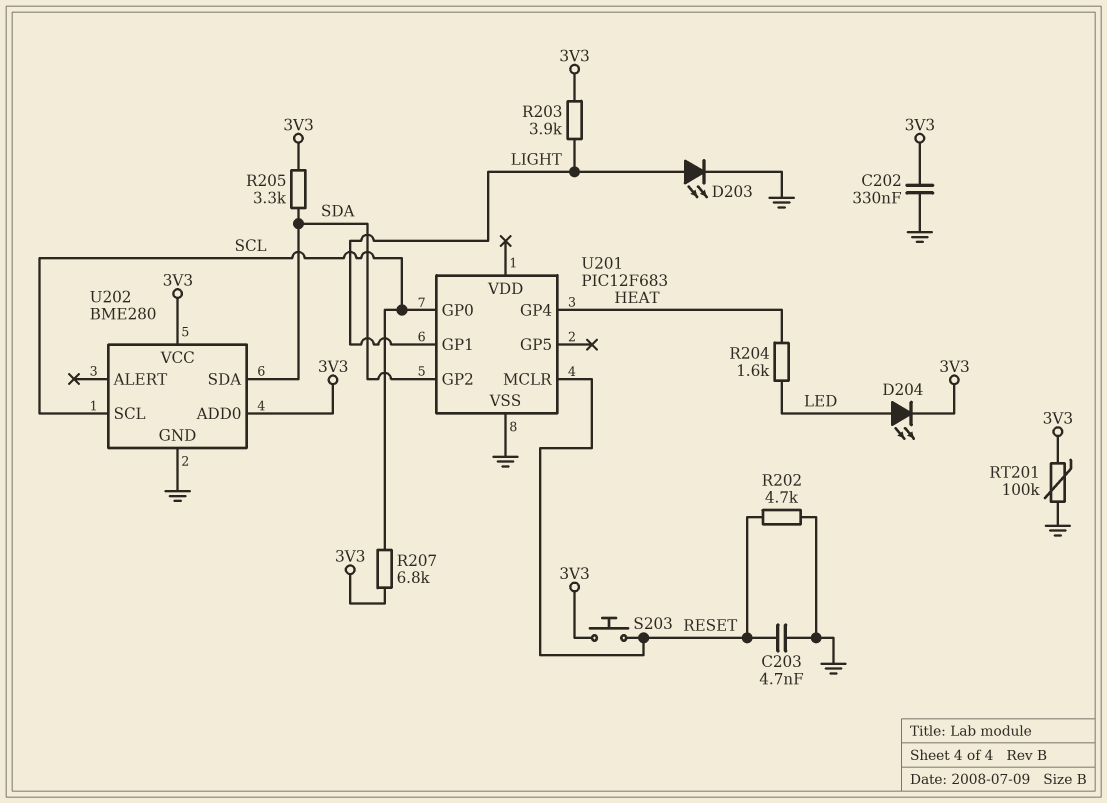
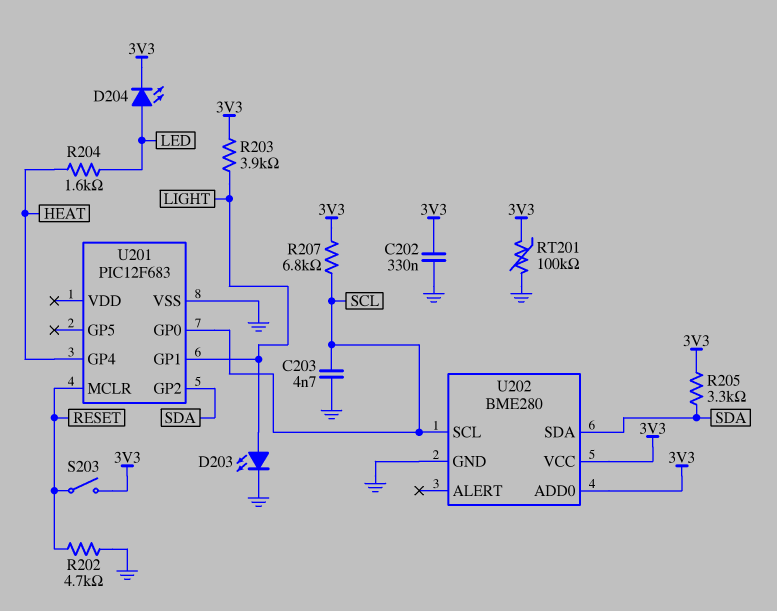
C203: 4.7nF (GND, RESET) -> 4.7nF (GND, SCL)
S203: button (3V3, RESET) -> switch (3V3, RESET)

